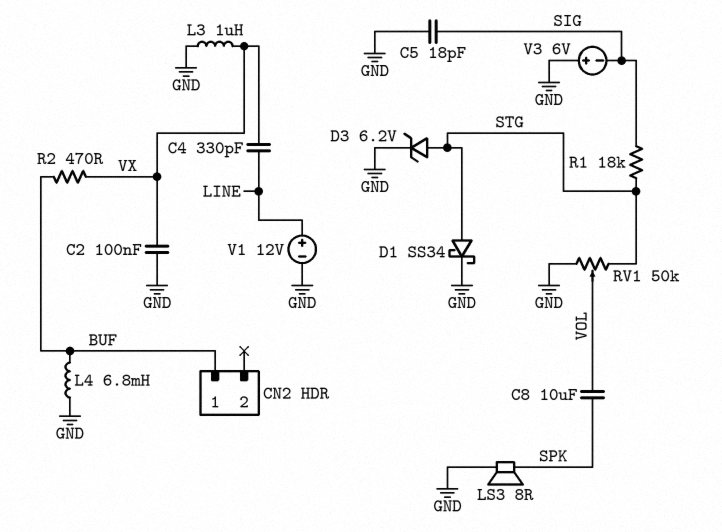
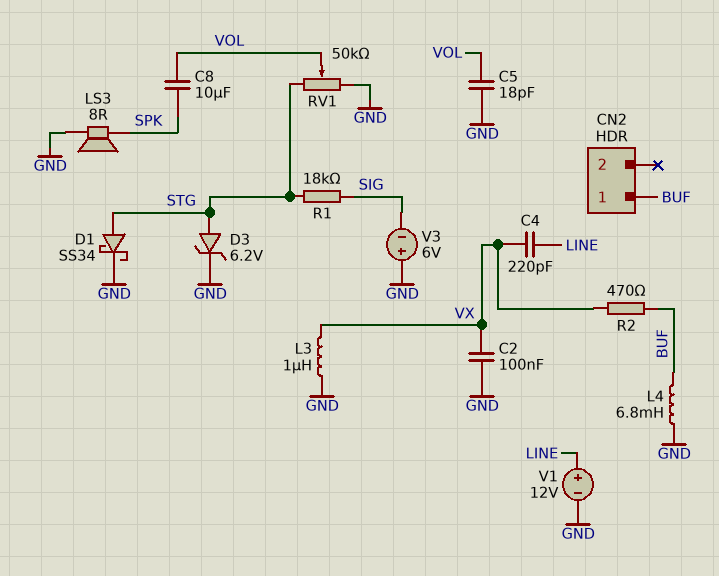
C4: 330pF (LINE, VX) -> 220pF (LINE, VX)
C5: 18pF (GND, SIG) -> 18pF (GND, VOL)

